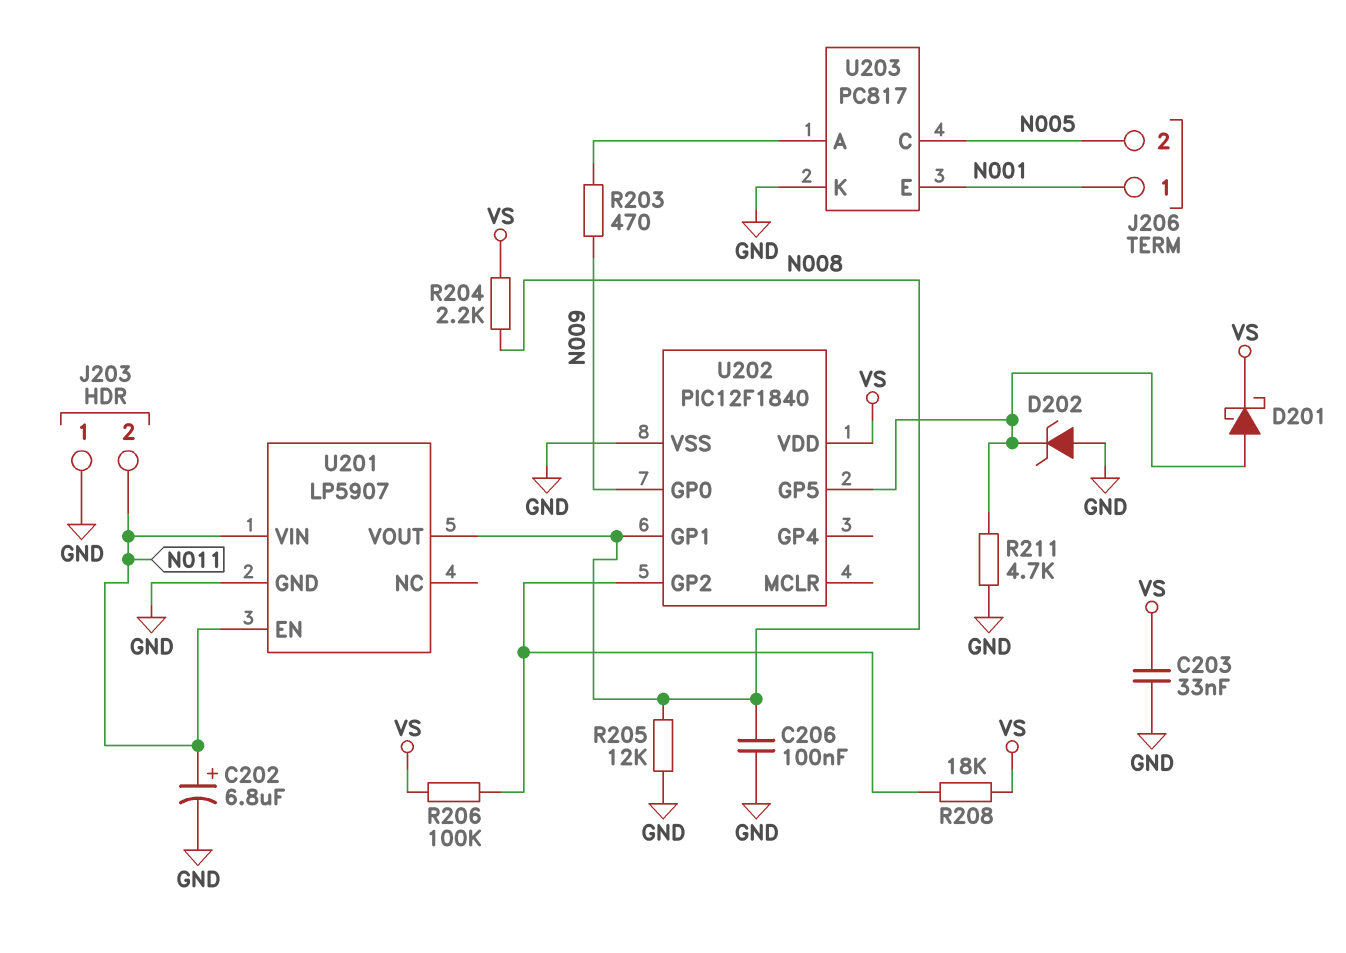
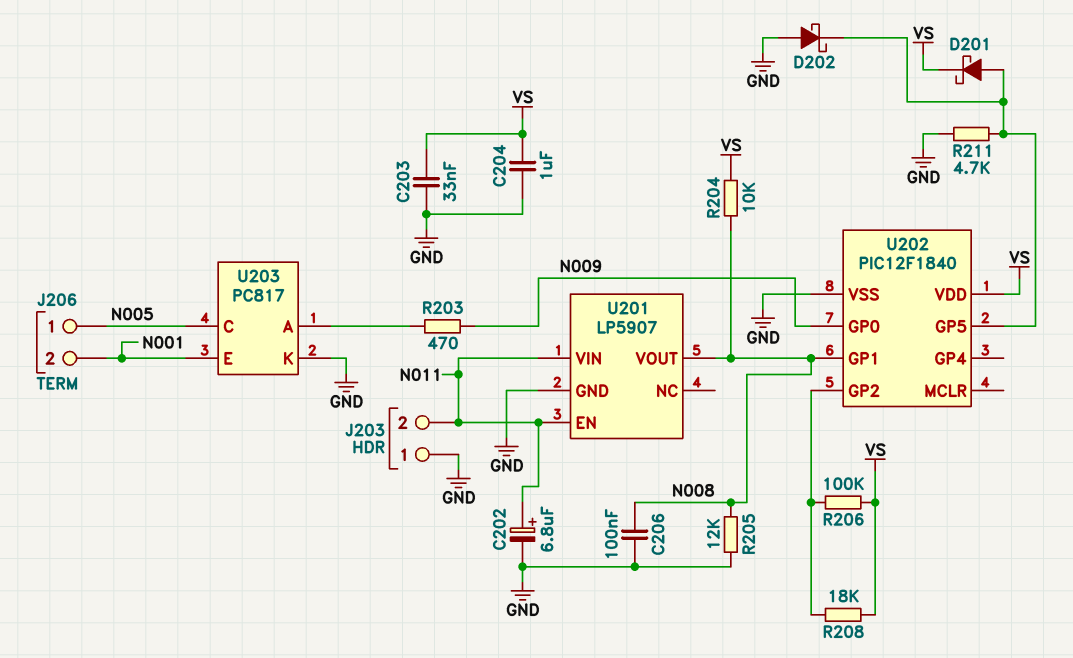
C204: none -> 1uF (GND, VS)
D202: zener (A GND, K U202/GP5) -> schottky (A GND, K U202/GP5)
J206 pin 1: N001 -> N005
J206 pin 2: N005 -> N001
R204: 2.2k (N008, VS) -> 10k (N008, VS)

